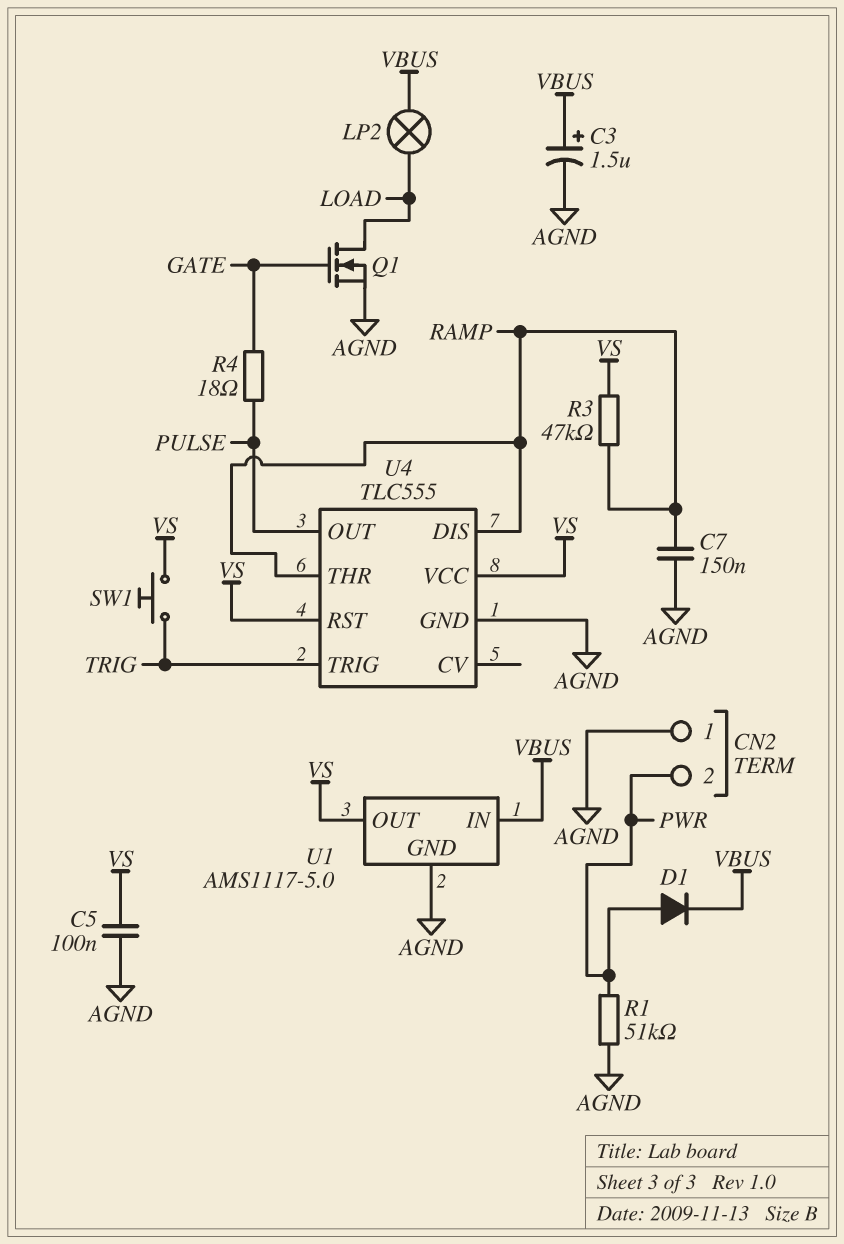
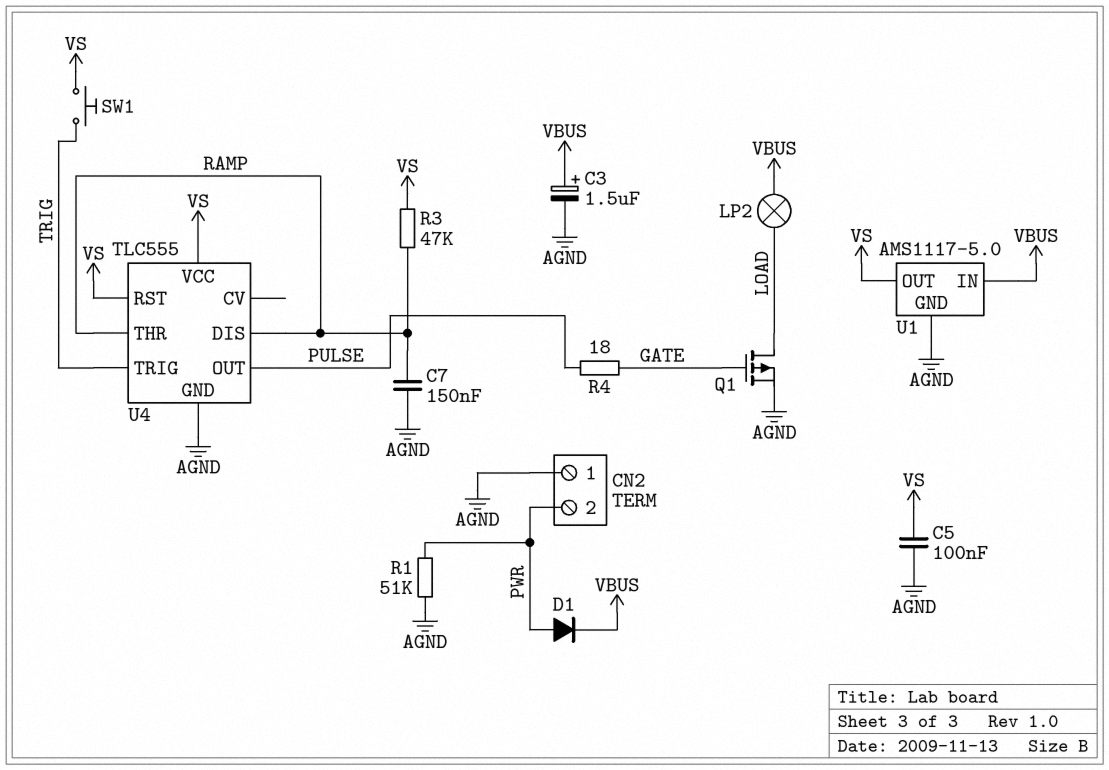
Q1: NMOS (G GATE, D LOAD, S AGND) -> PMOS (G GATE, D LOAD, S AGND)

